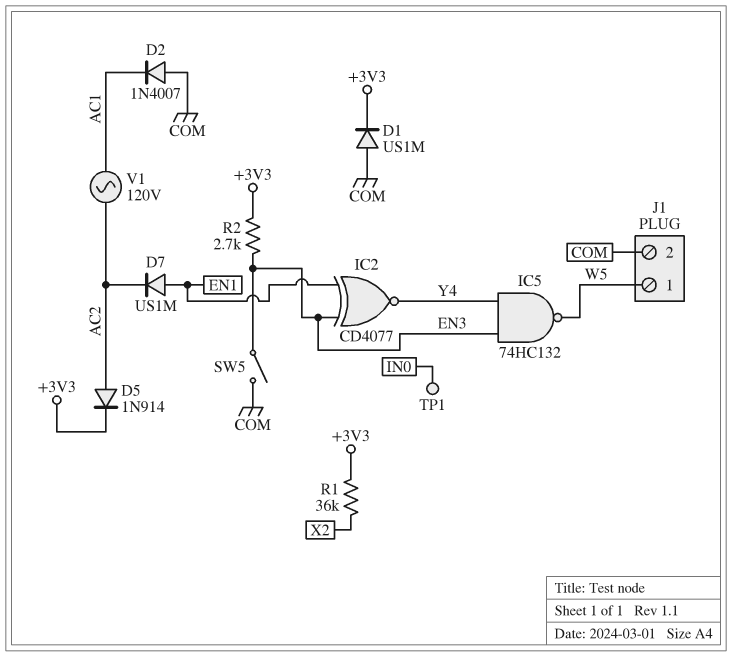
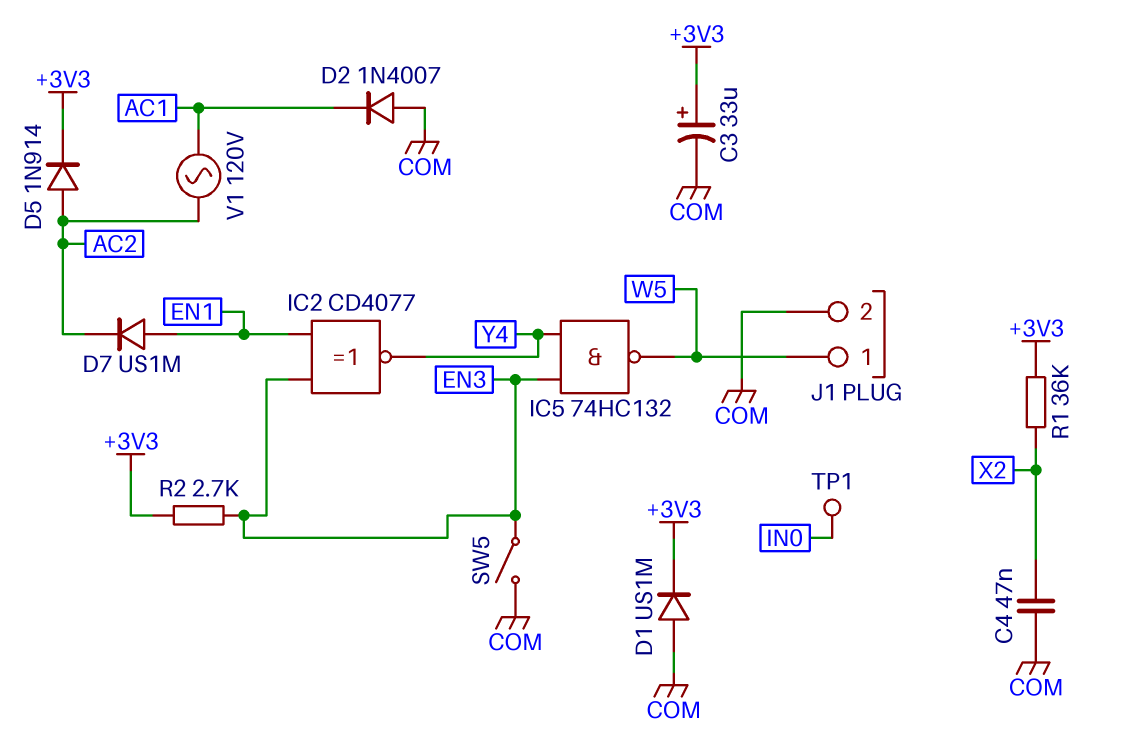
C3: none -> 33uF (plus +3V3, minus COM)
C4: none -> 47nF (COM, X2)

